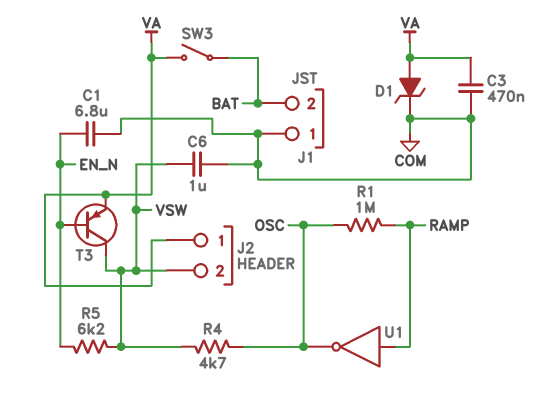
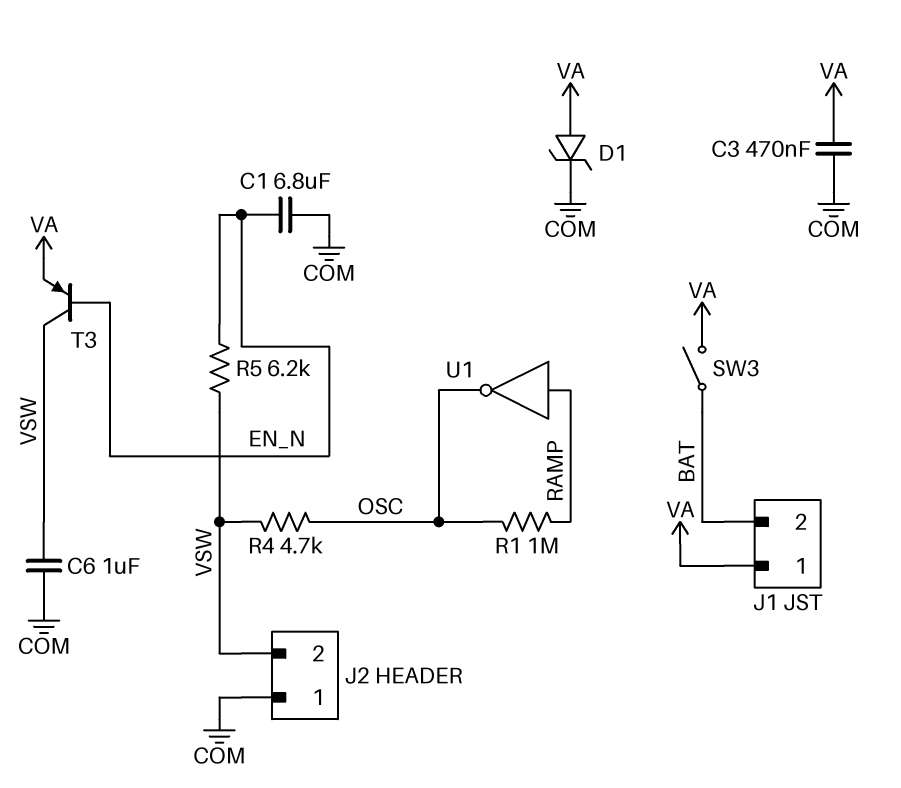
J1 pin 1: COM -> VA
J2 pin 1: VA -> COM

